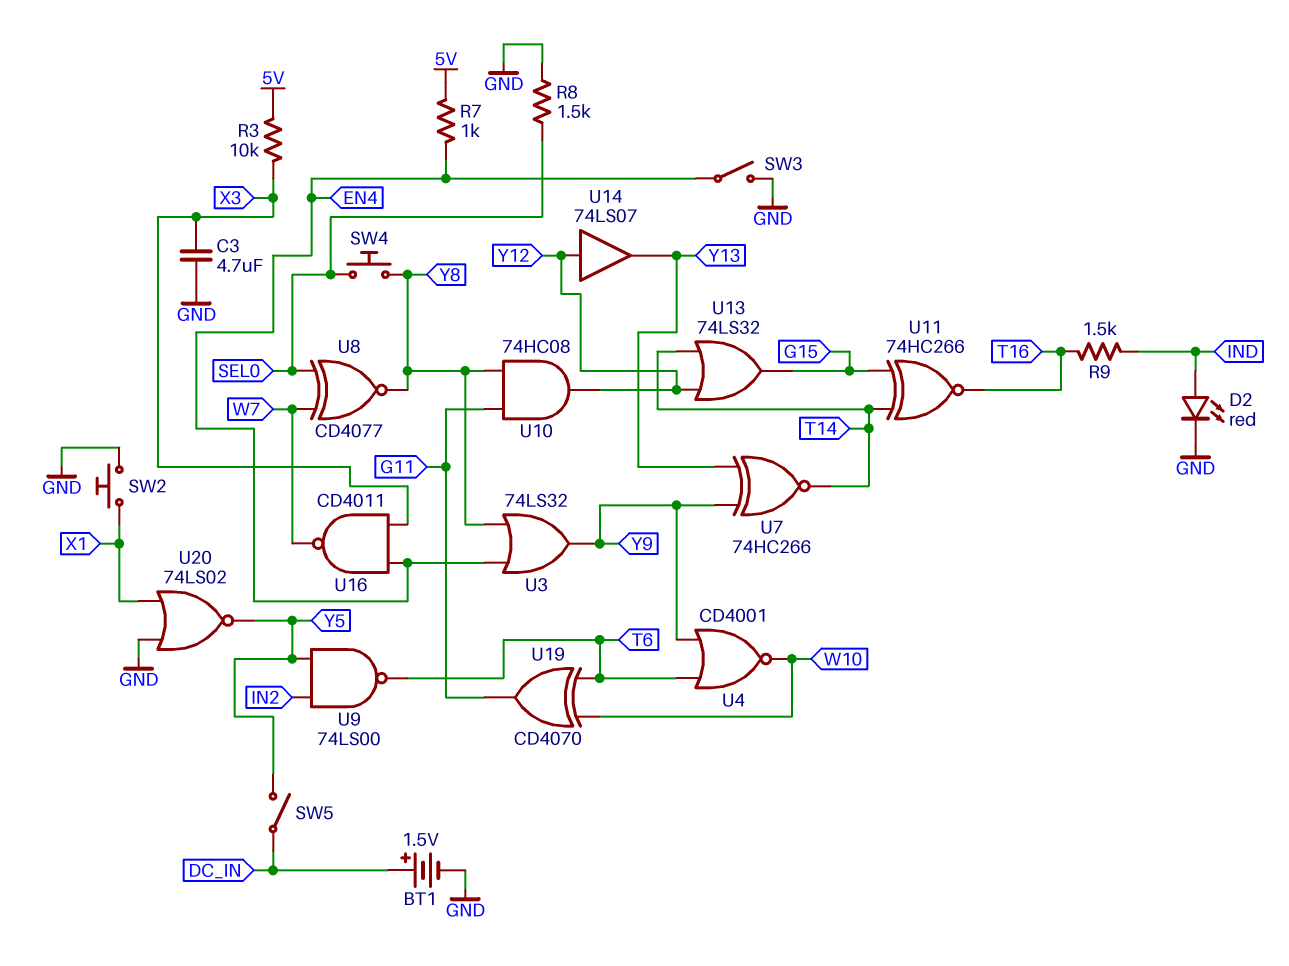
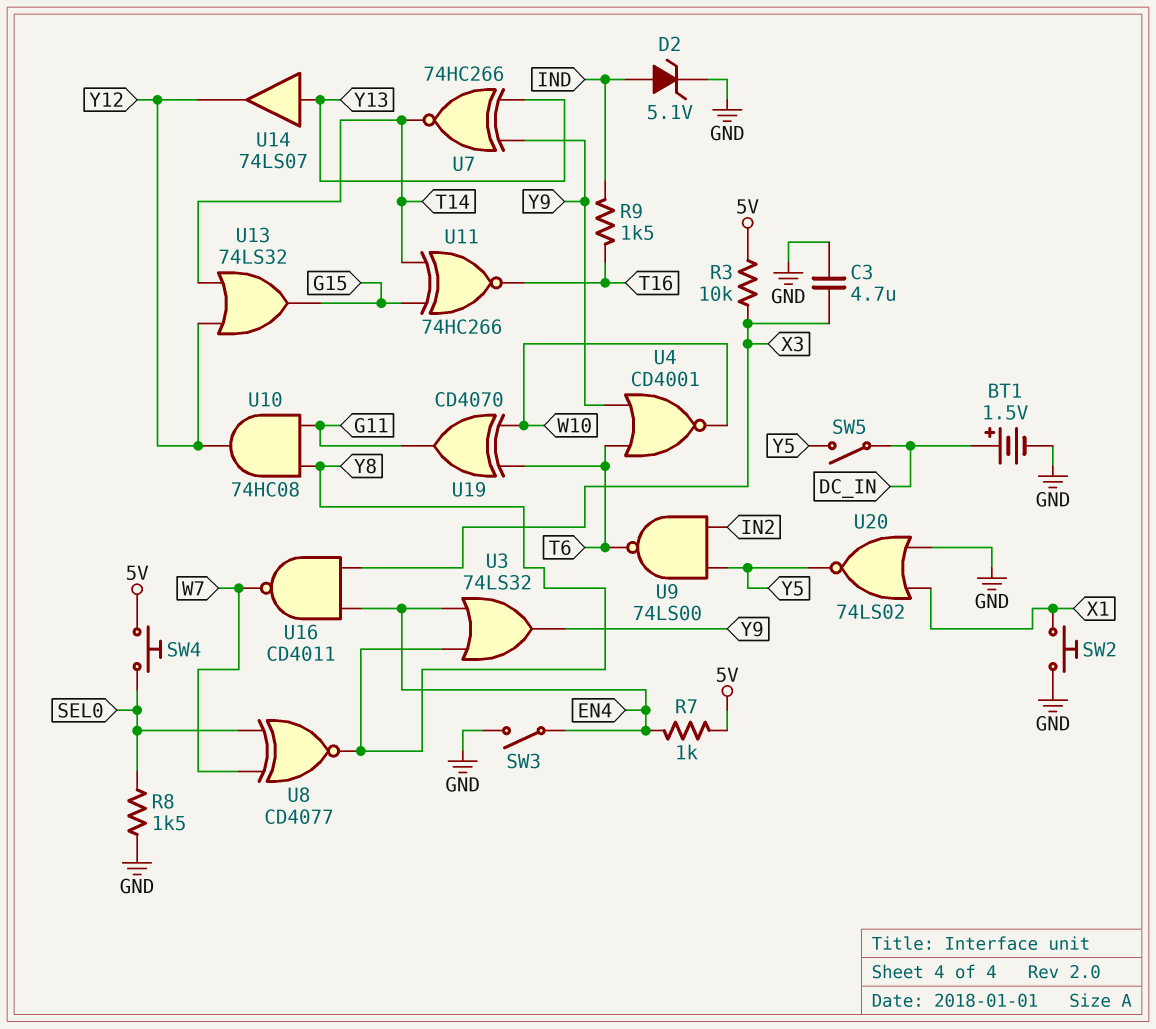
D2: LED red (A IND, K GND) -> zener 5.1V (A IND, K GND)
SW4: button (SEL0, Y8) -> button (5V, SEL0)
U14: buffer 74LS07 (in Y12, out Y13) -> buffer 74LS07 (in Y13, out Y12)

